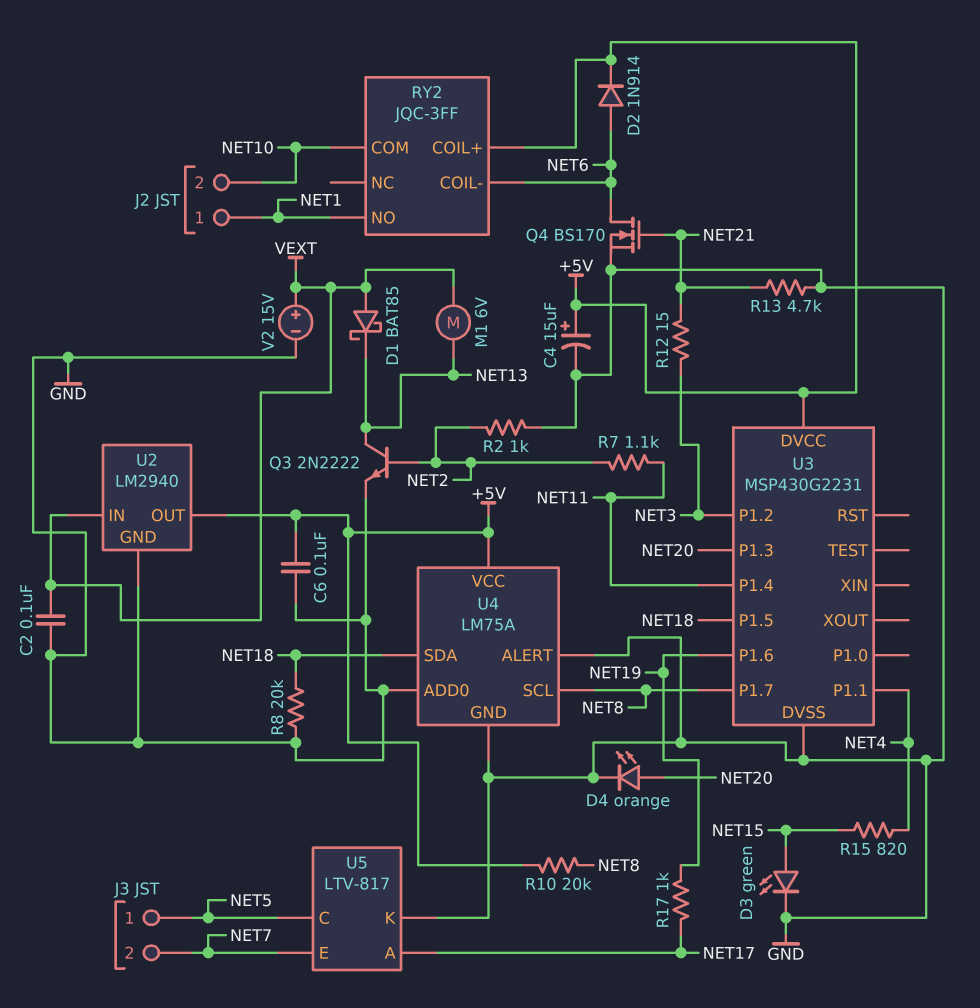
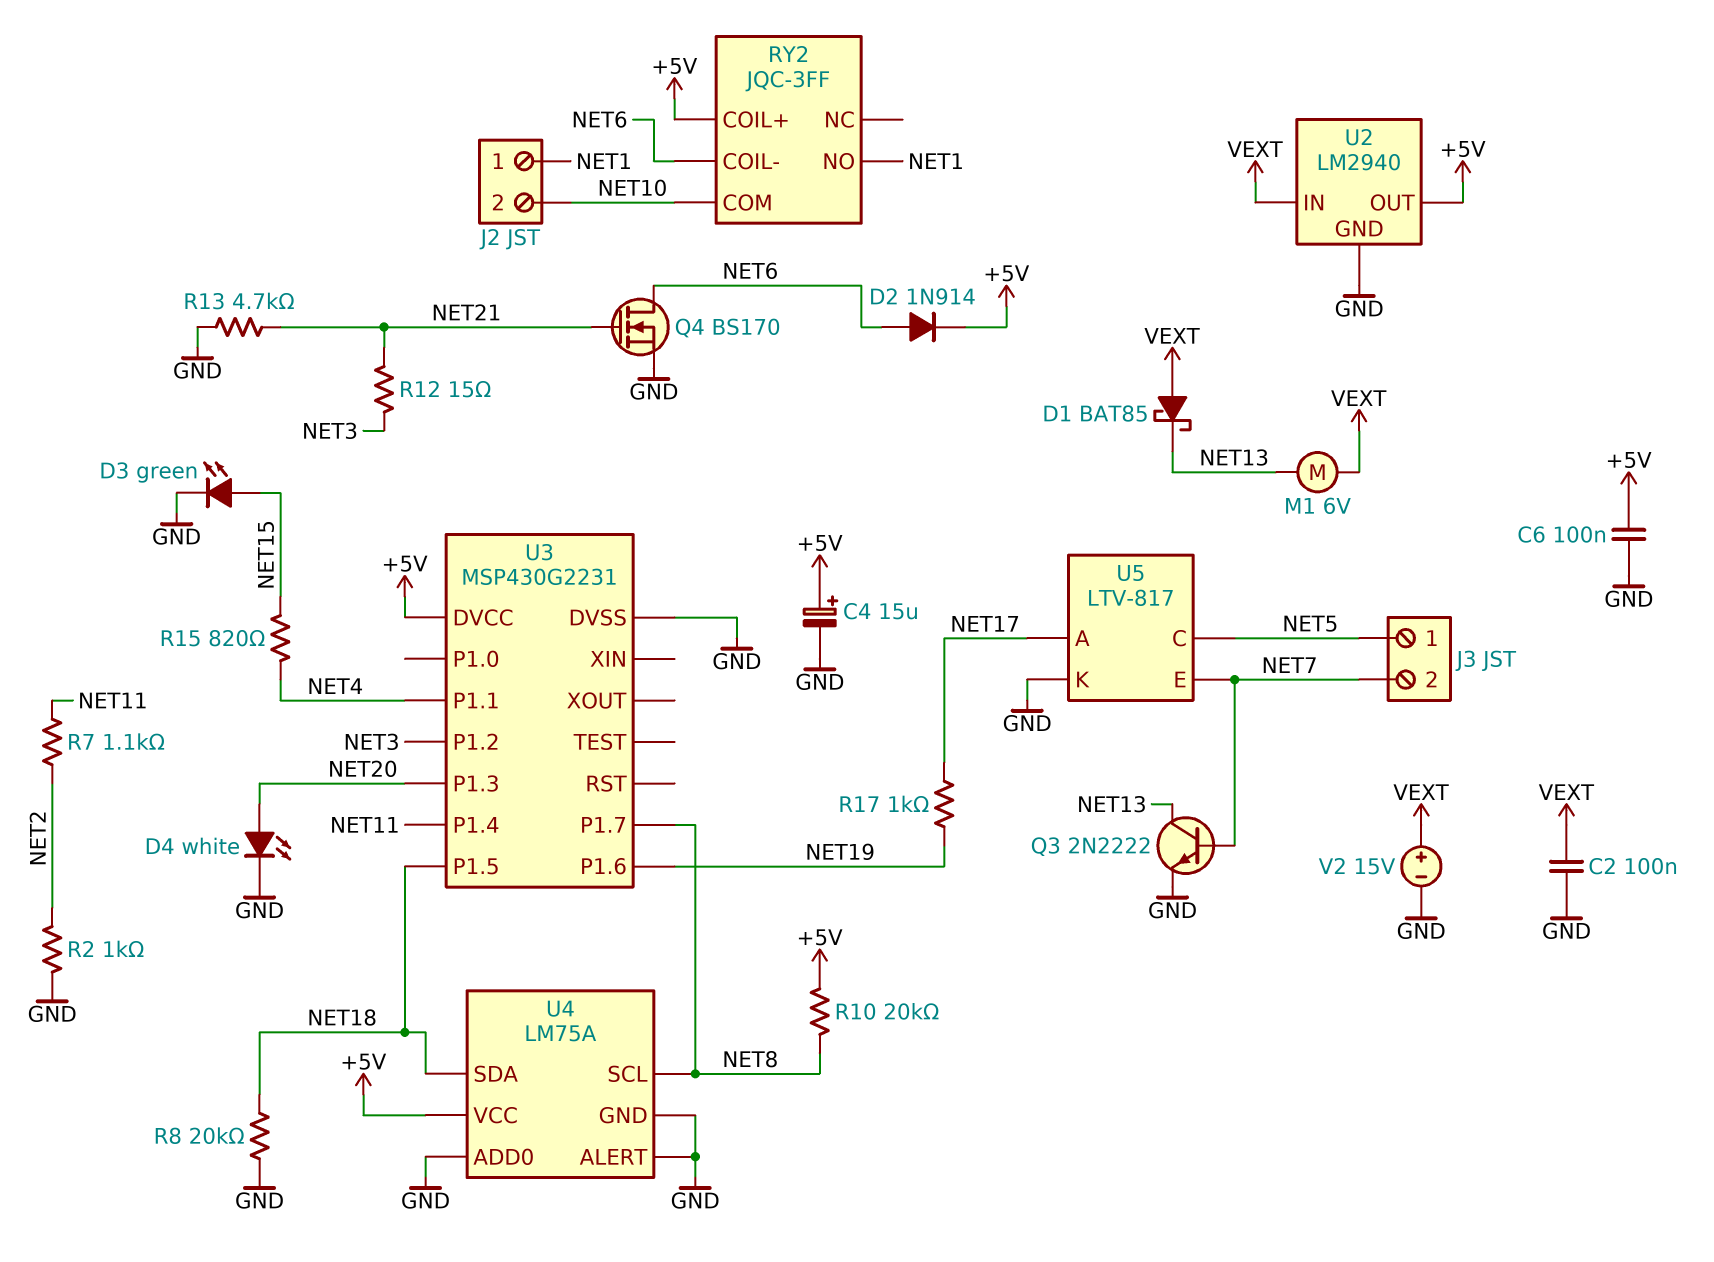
D4: LED orange (A NET20, K GND) -> LED white (A NET20, K GND)
Q3: NPN 2N2222 (B NET2, C NET13, E GND) -> NPN 2N2222 (B NET7, C NET13, E GND)

